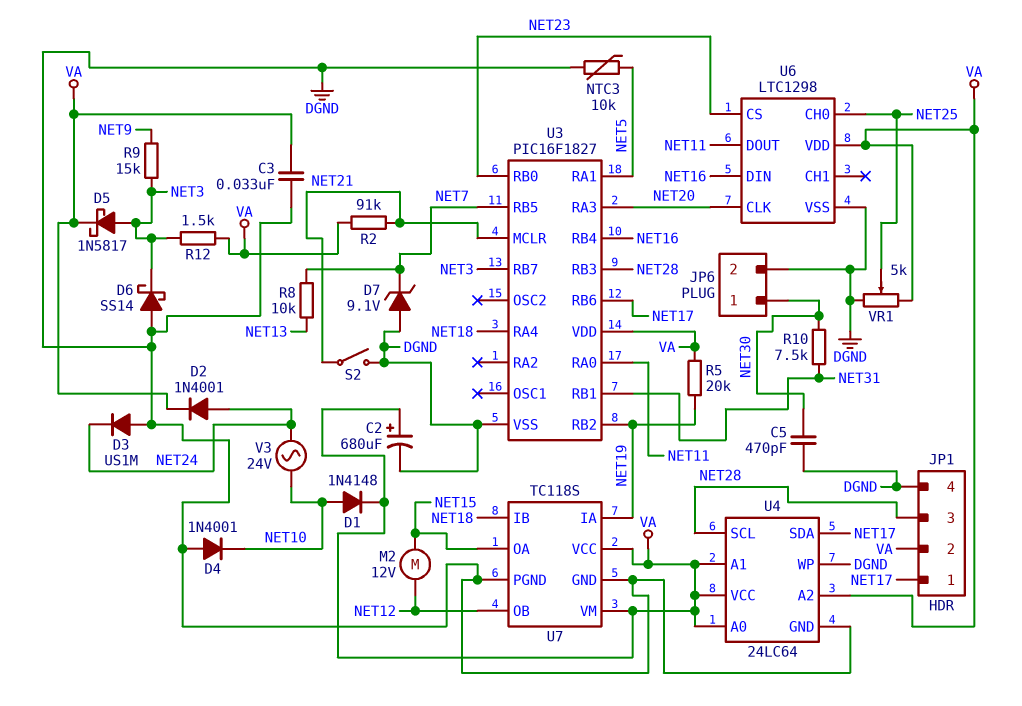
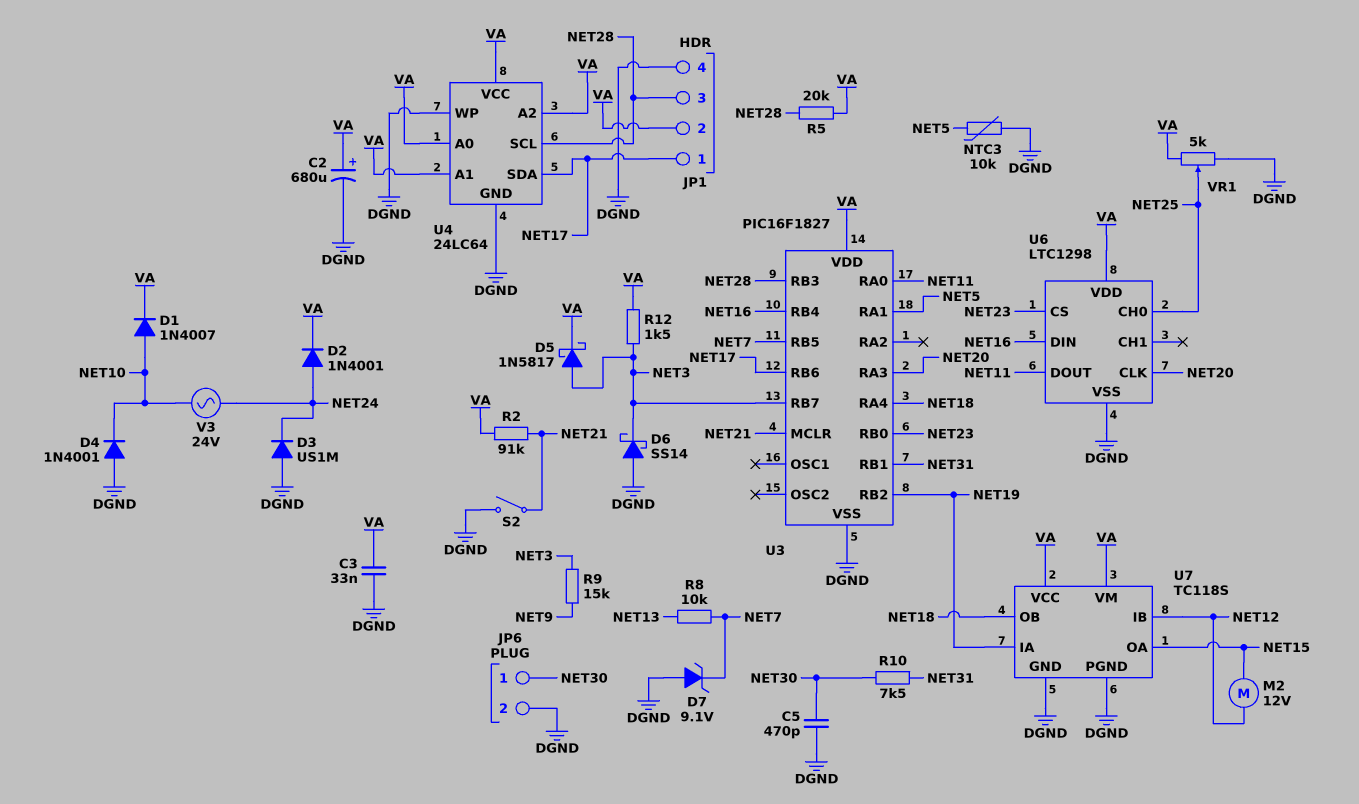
D1: diode 1N4148 (A NET10, K VA) -> diode 1N4007 (A NET10, K VA)
R5: 20k (NET19, VA) -> 20k (NET28, VA)
U7 pin IB: NET18 -> NET12
U7 pin OB: NET12 -> NET18

